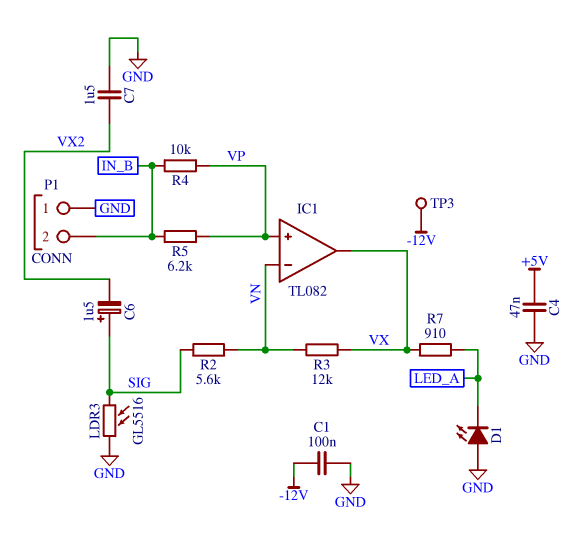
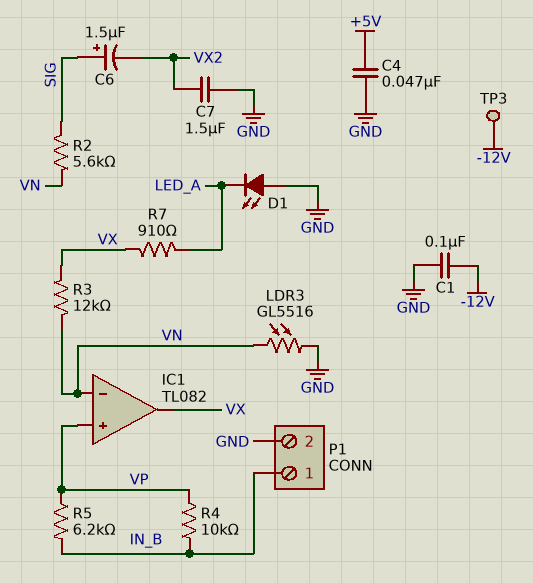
LDR3: GL5516 (GND, SIG) -> GL5516 (GND, VN)
P1 pin 1: GND -> IN_B
P1 pin 2: IN_B -> GND

